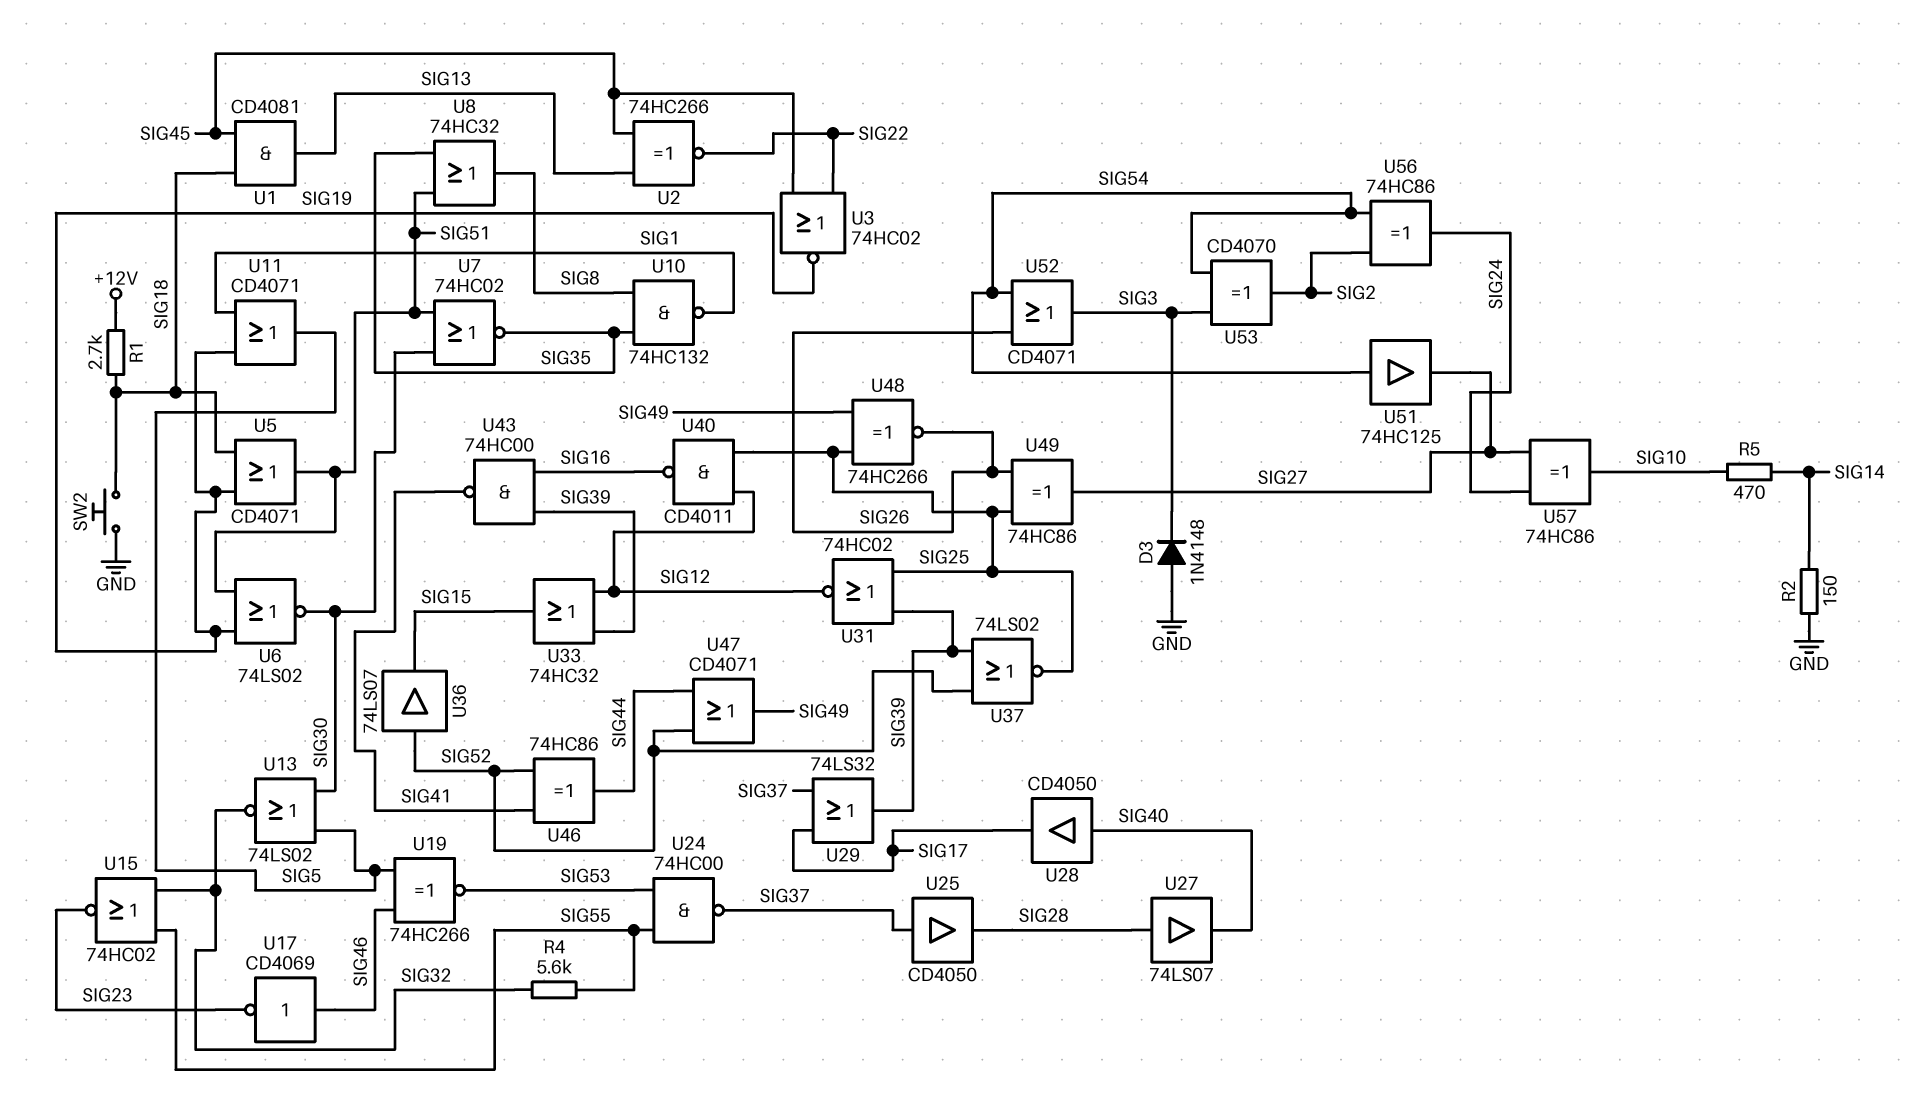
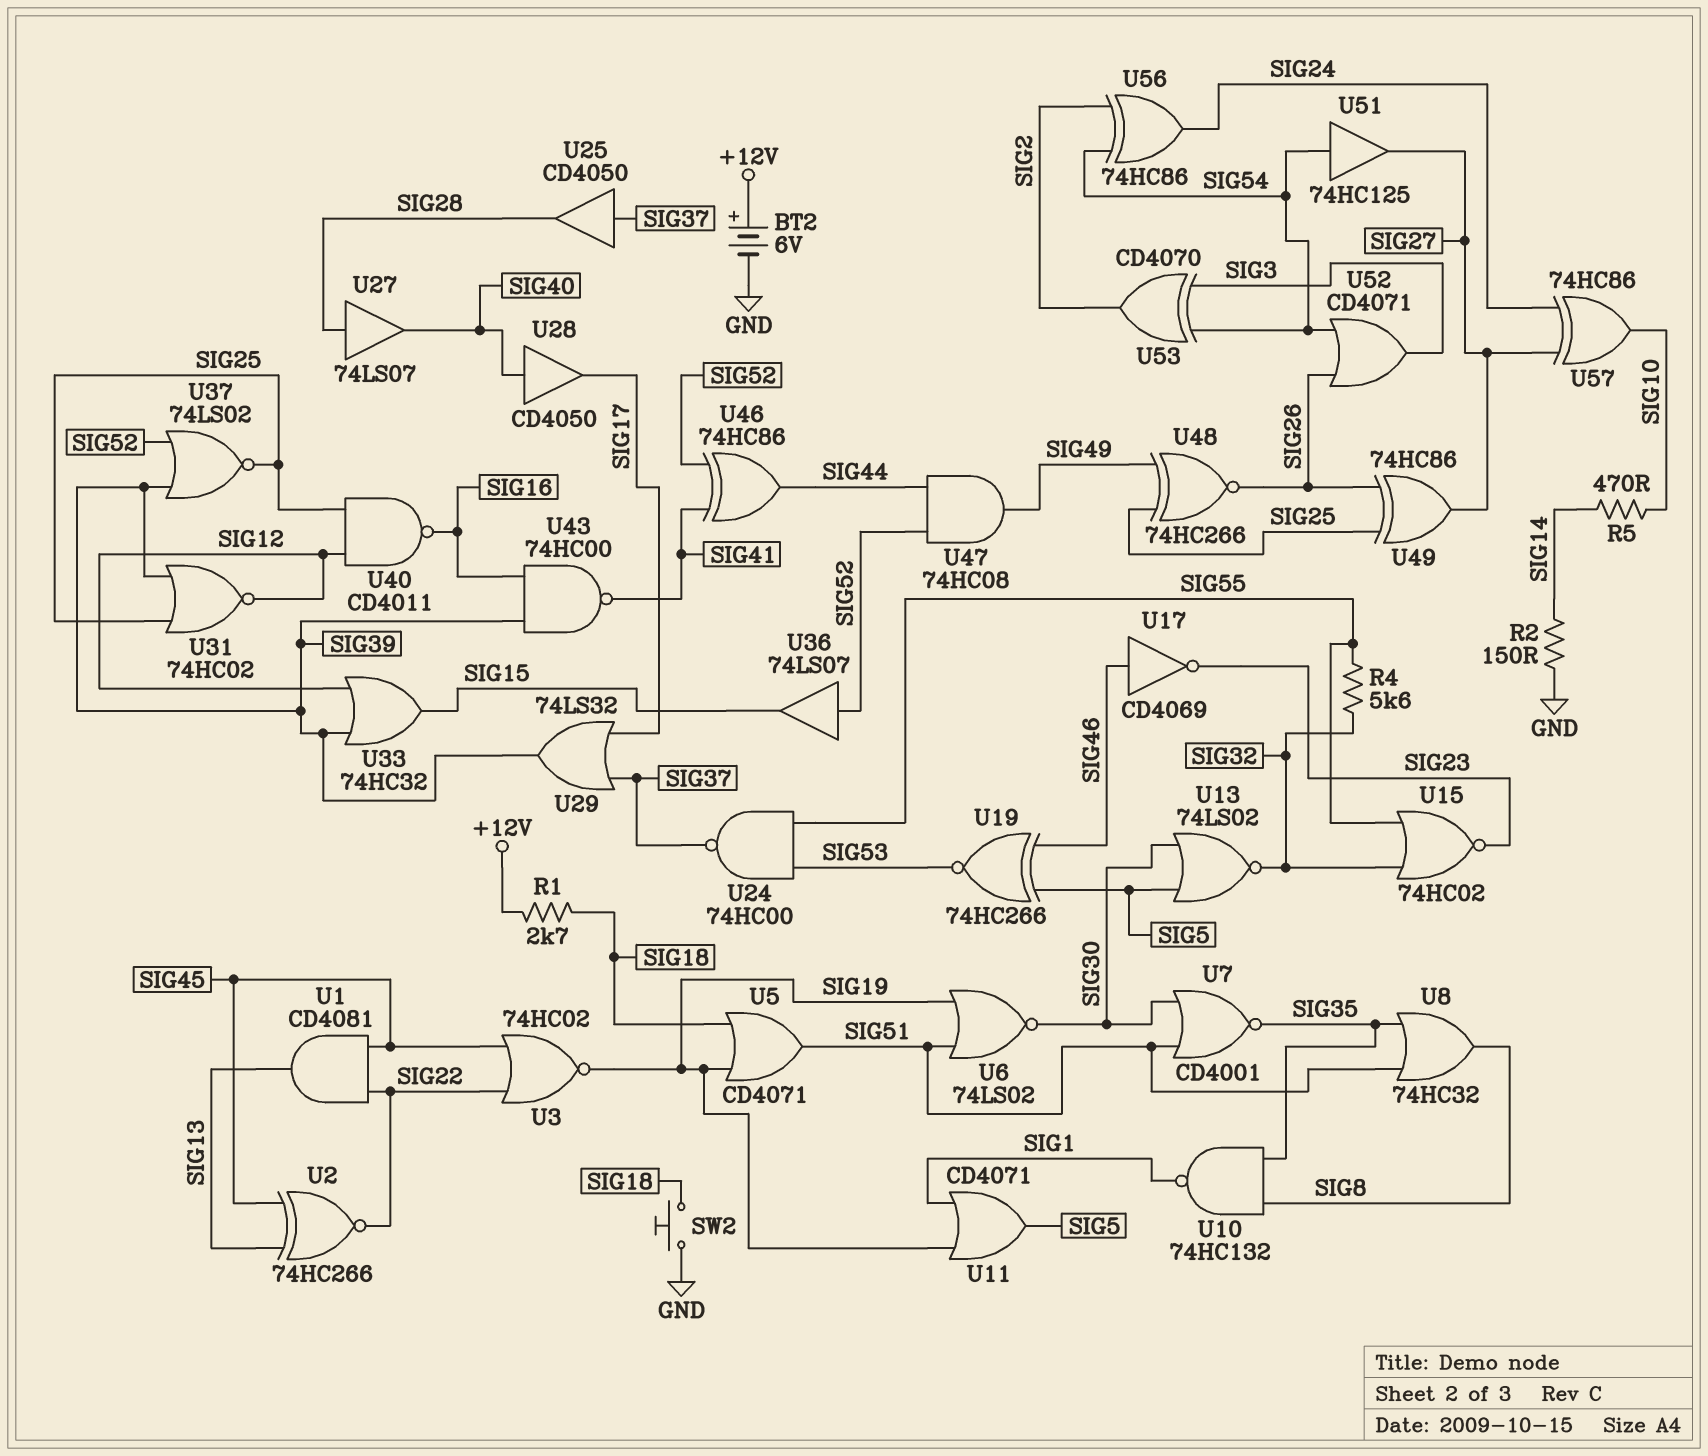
BT2: none -> 6V (plus +12V, minus GND)
D3: diode 1N4148 (A GND, K SIG3) -> none
U1: AND CD4081 (in SIG18, in SIG45, out SIG13) -> AND CD4081 (in SIG22, in SIG45, out SIG13)
U7: NOR 74HC02 (in SIG30, in SIG51, out SIG35) -> NOR CD4001 (in SIG30, in SIG51, out SIG35)
U47: OR CD4071 (in SIG44, in SIG52, out SIG49) -> AND 74HC08 (in SIG44, in SIG52, out SIG49)

